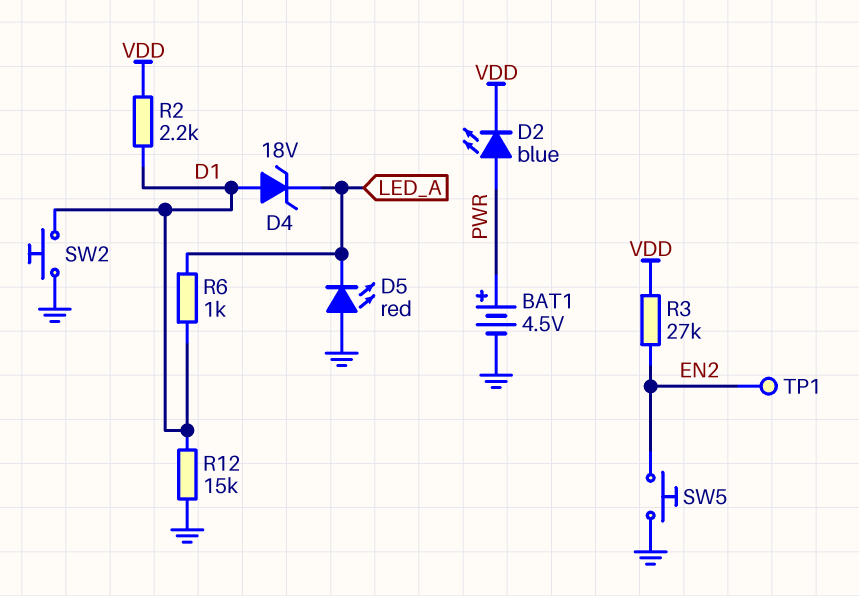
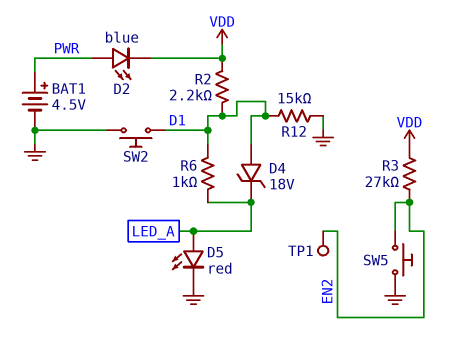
D5: LED red (A GND, K LED_A) -> LED red (A LED_A, K GND)

